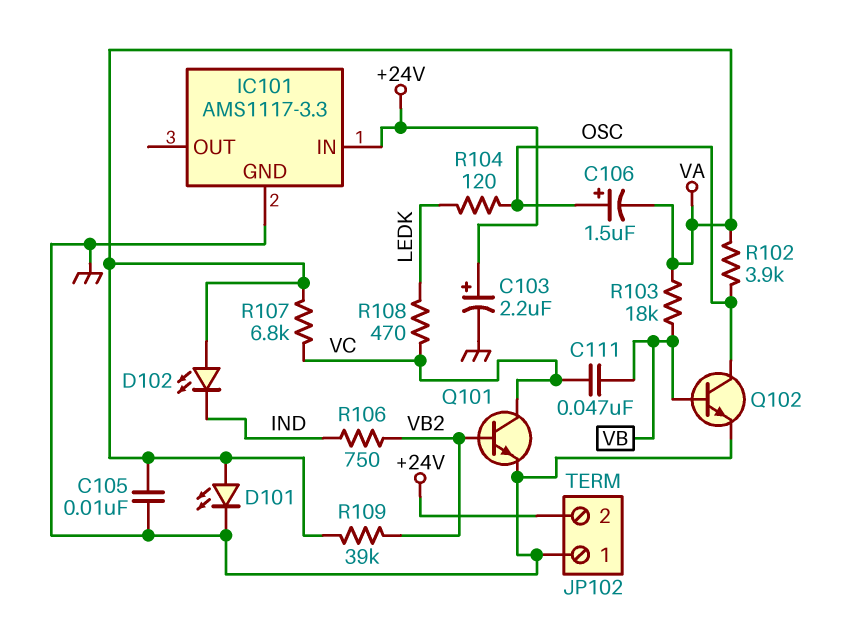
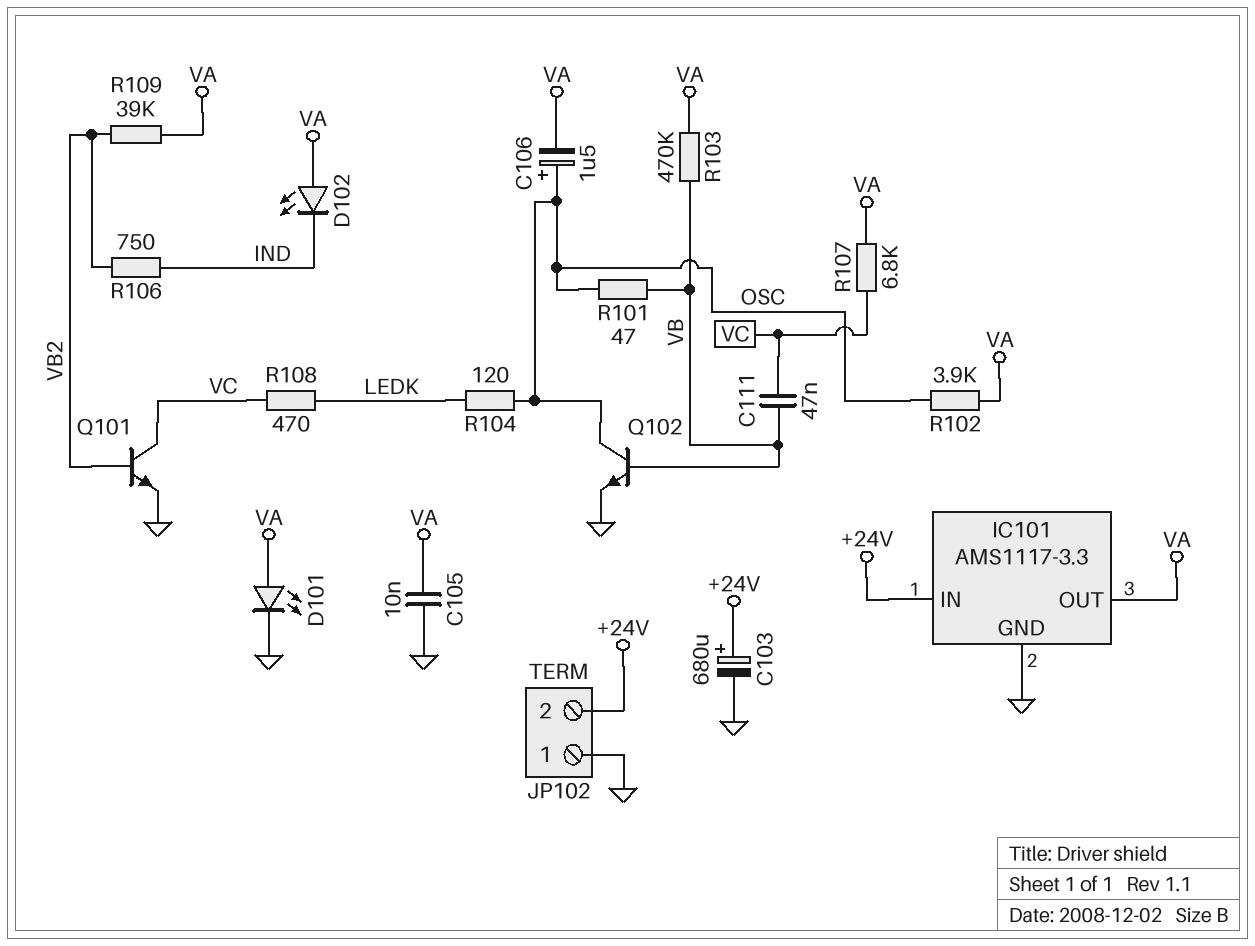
C103: 2.2uF (plus +24V, minus GND) -> 680uF (plus +24V, minus GND)
IC101 pin OUT: none -> VA
R101: none -> 47 (OSC, VB)
R103: 18k (VA, VB) -> 470k (VA, VB)

